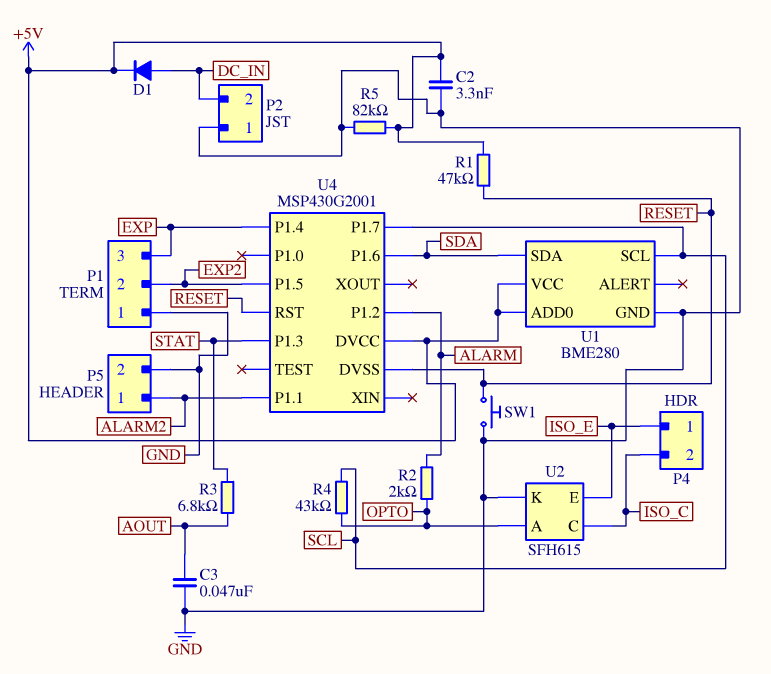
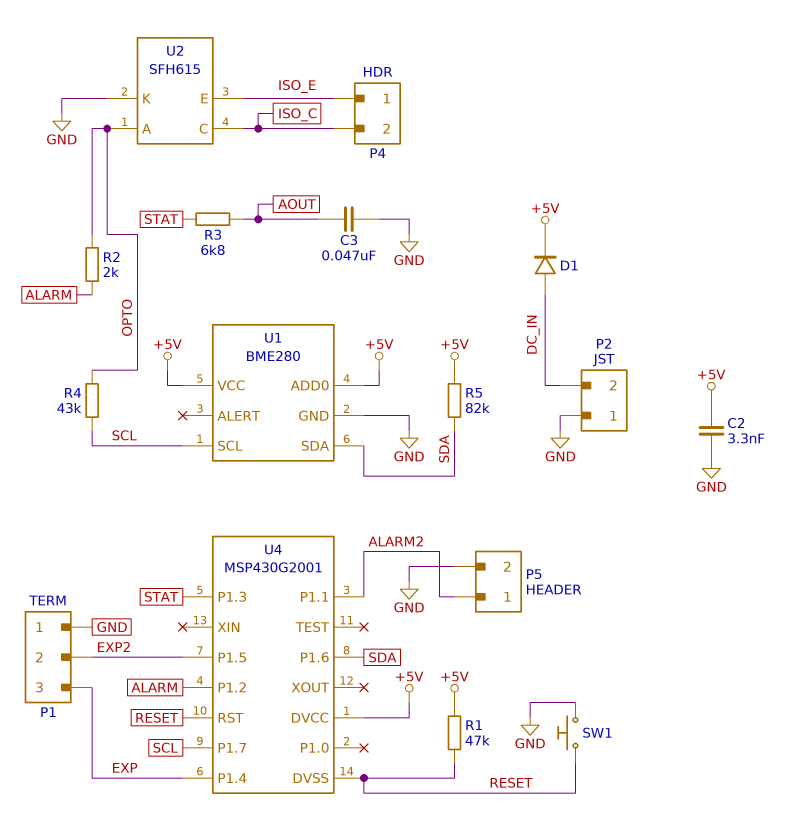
R5: 82k (+5V, GND) -> 82k (+5V, SDA)

